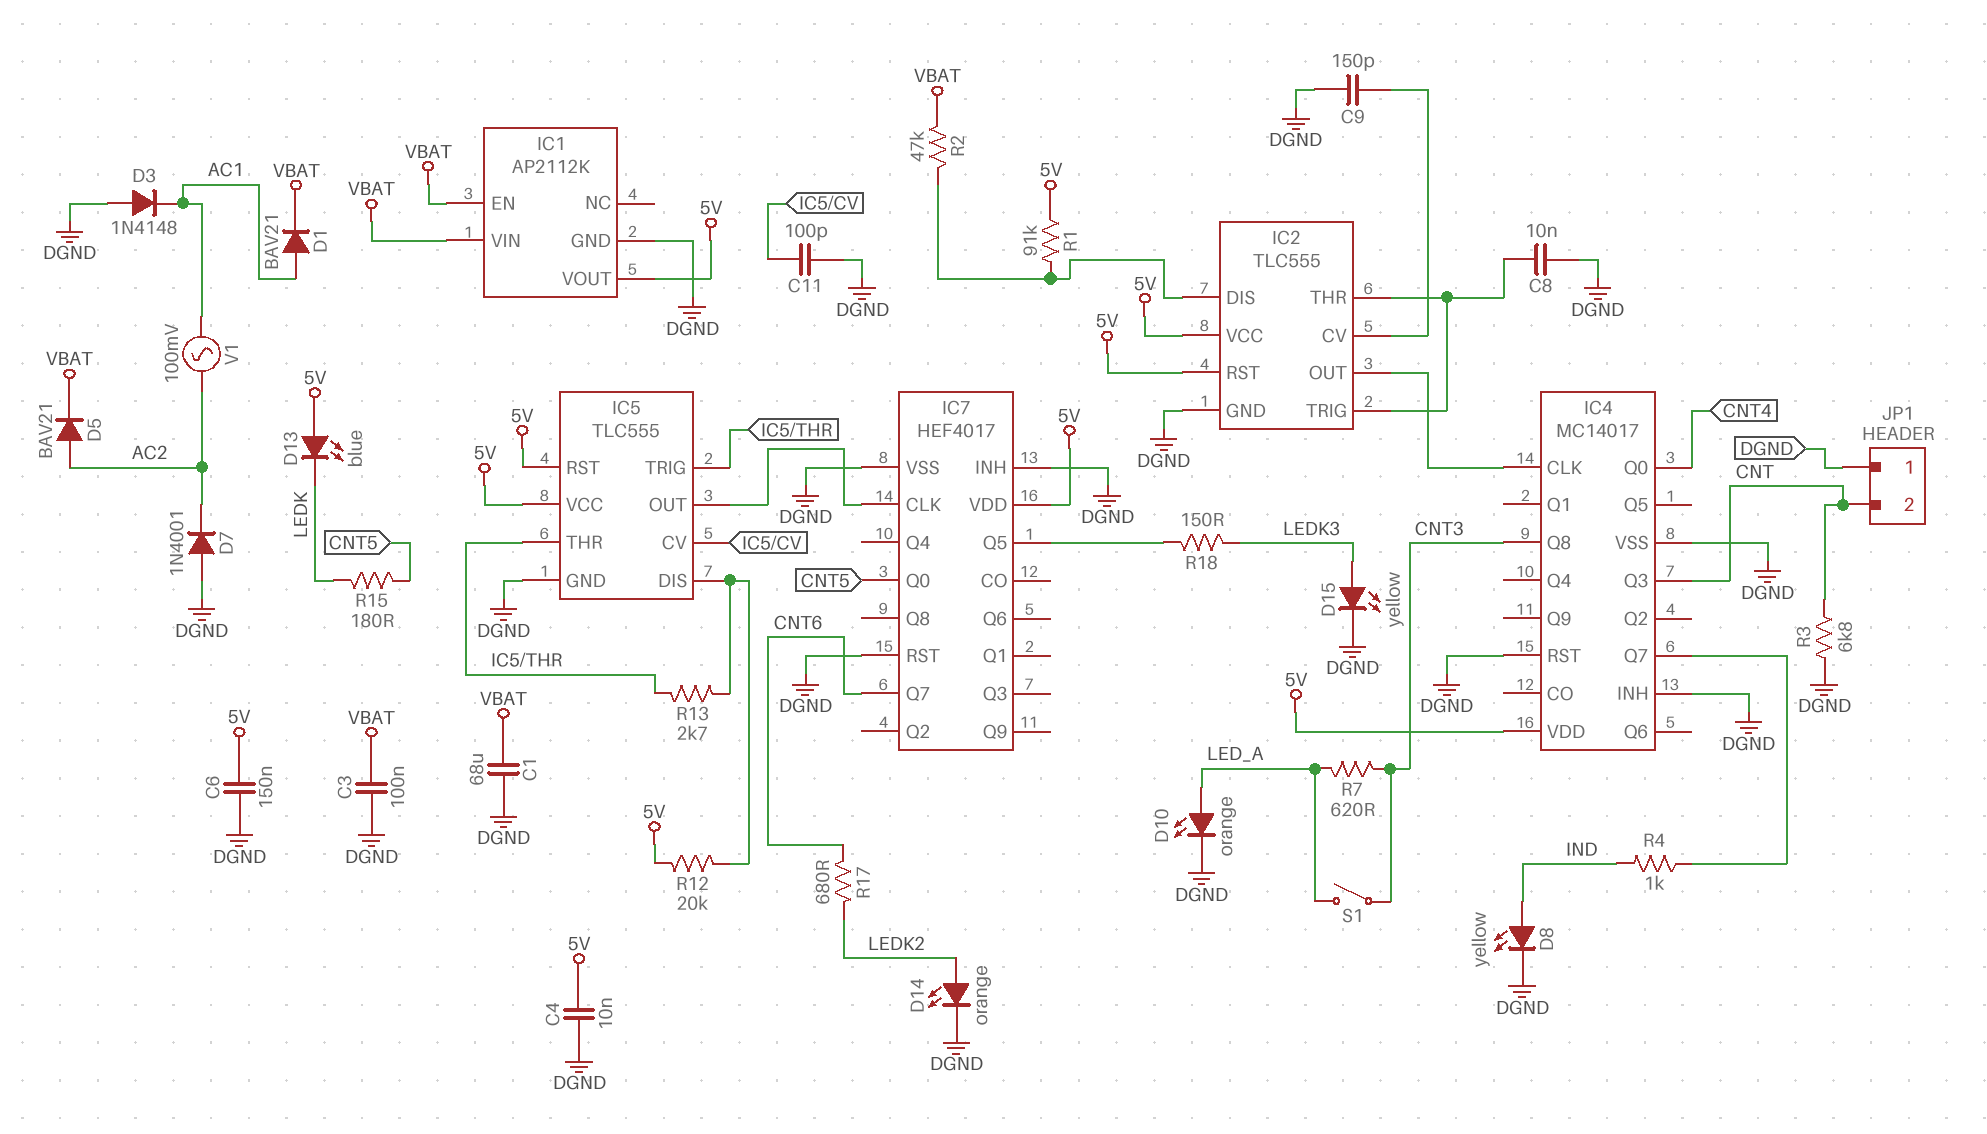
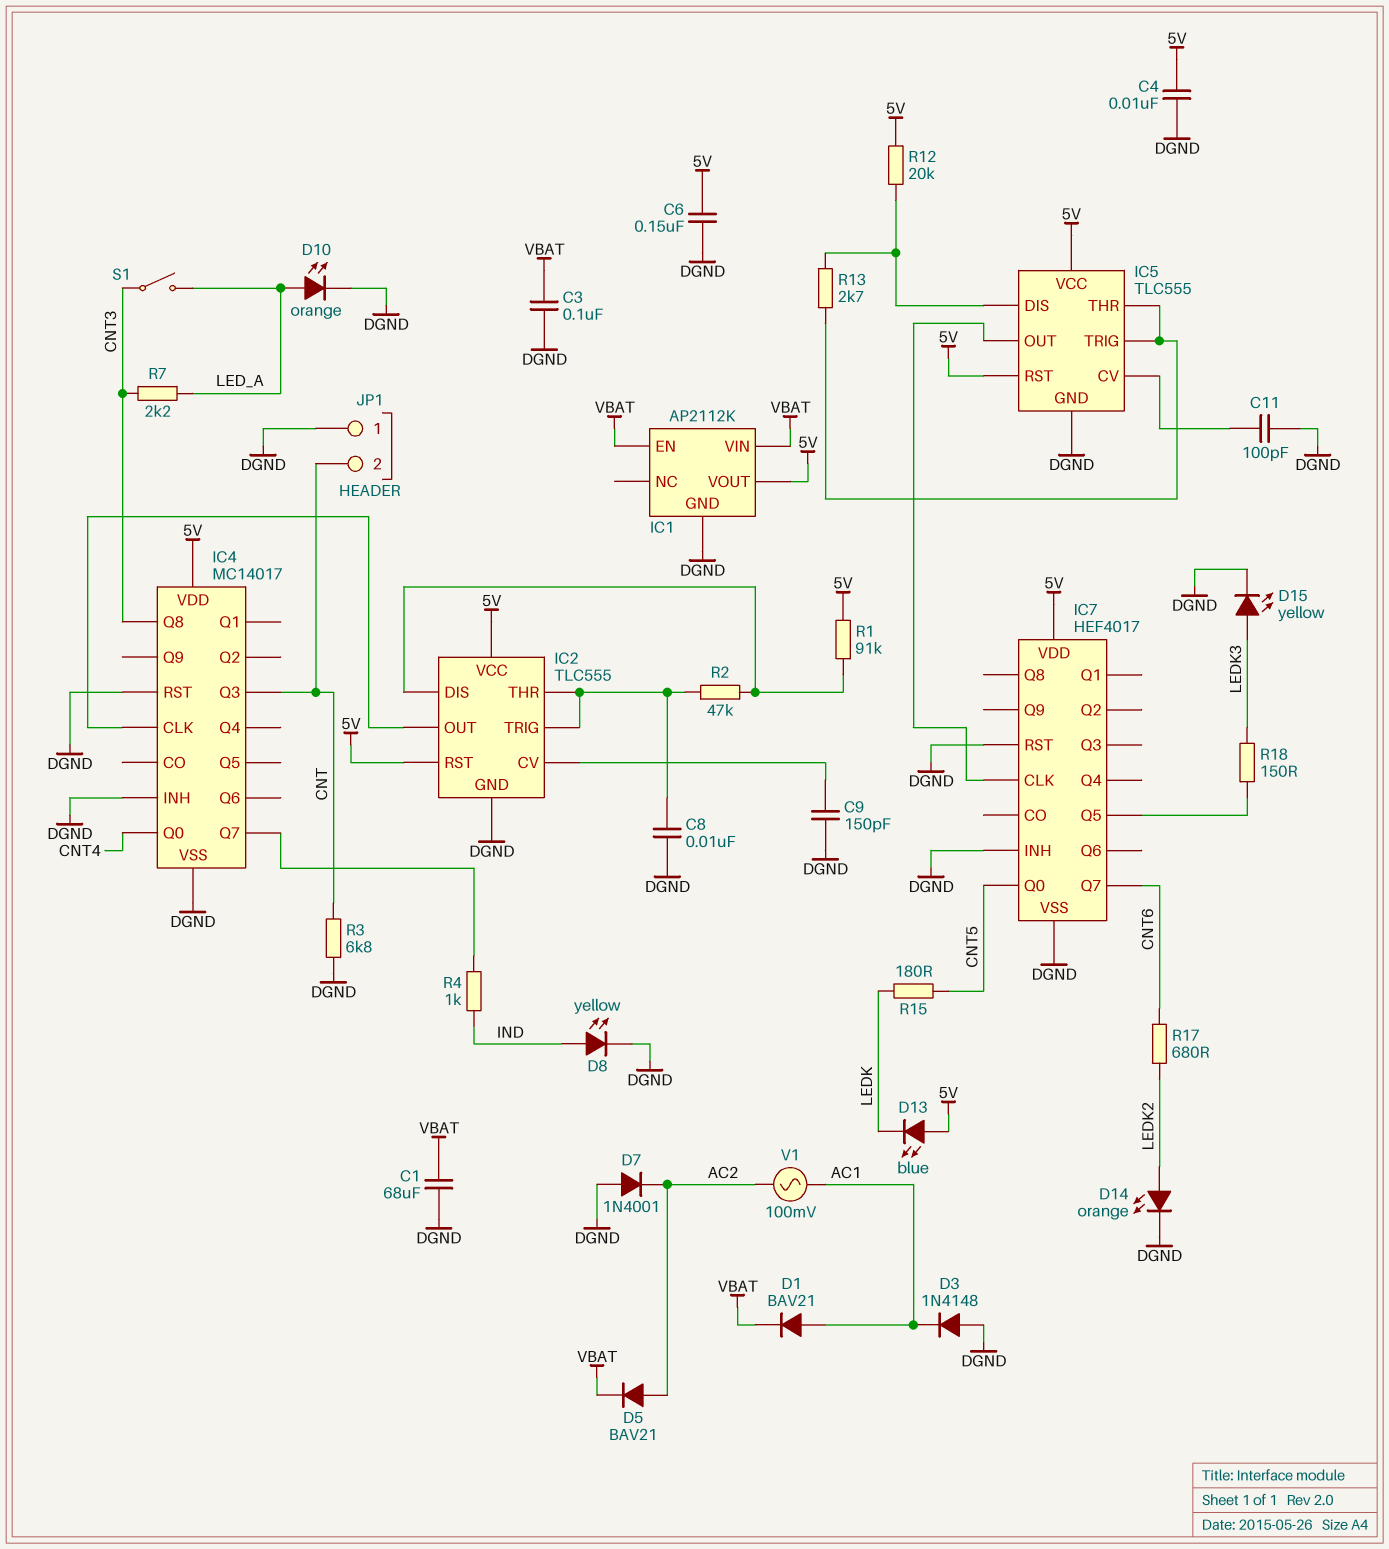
R2: 47k (IC2/DIS, VBAT) -> 47k (IC2/DIS, IC2/THR)
R7: 620 (CNT3, LED_A) -> 2.2k (CNT3, LED_A)

